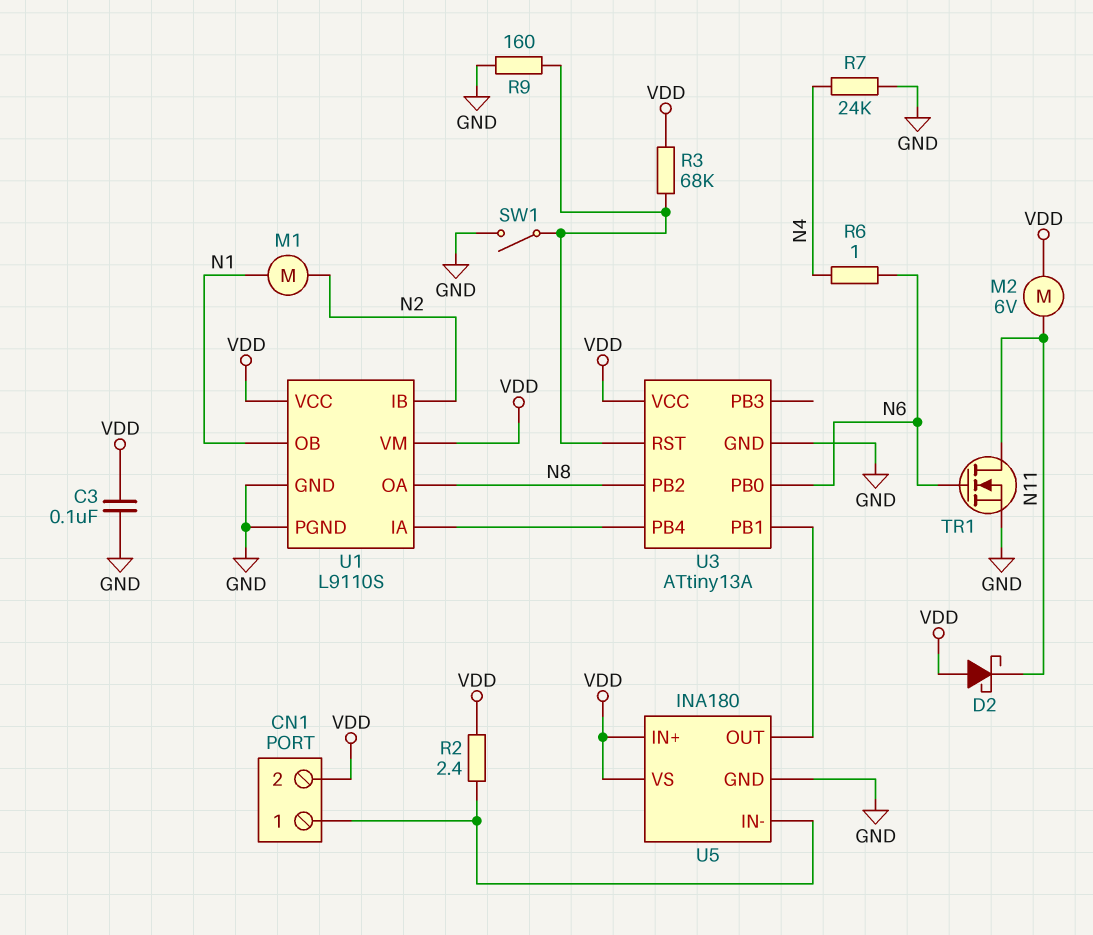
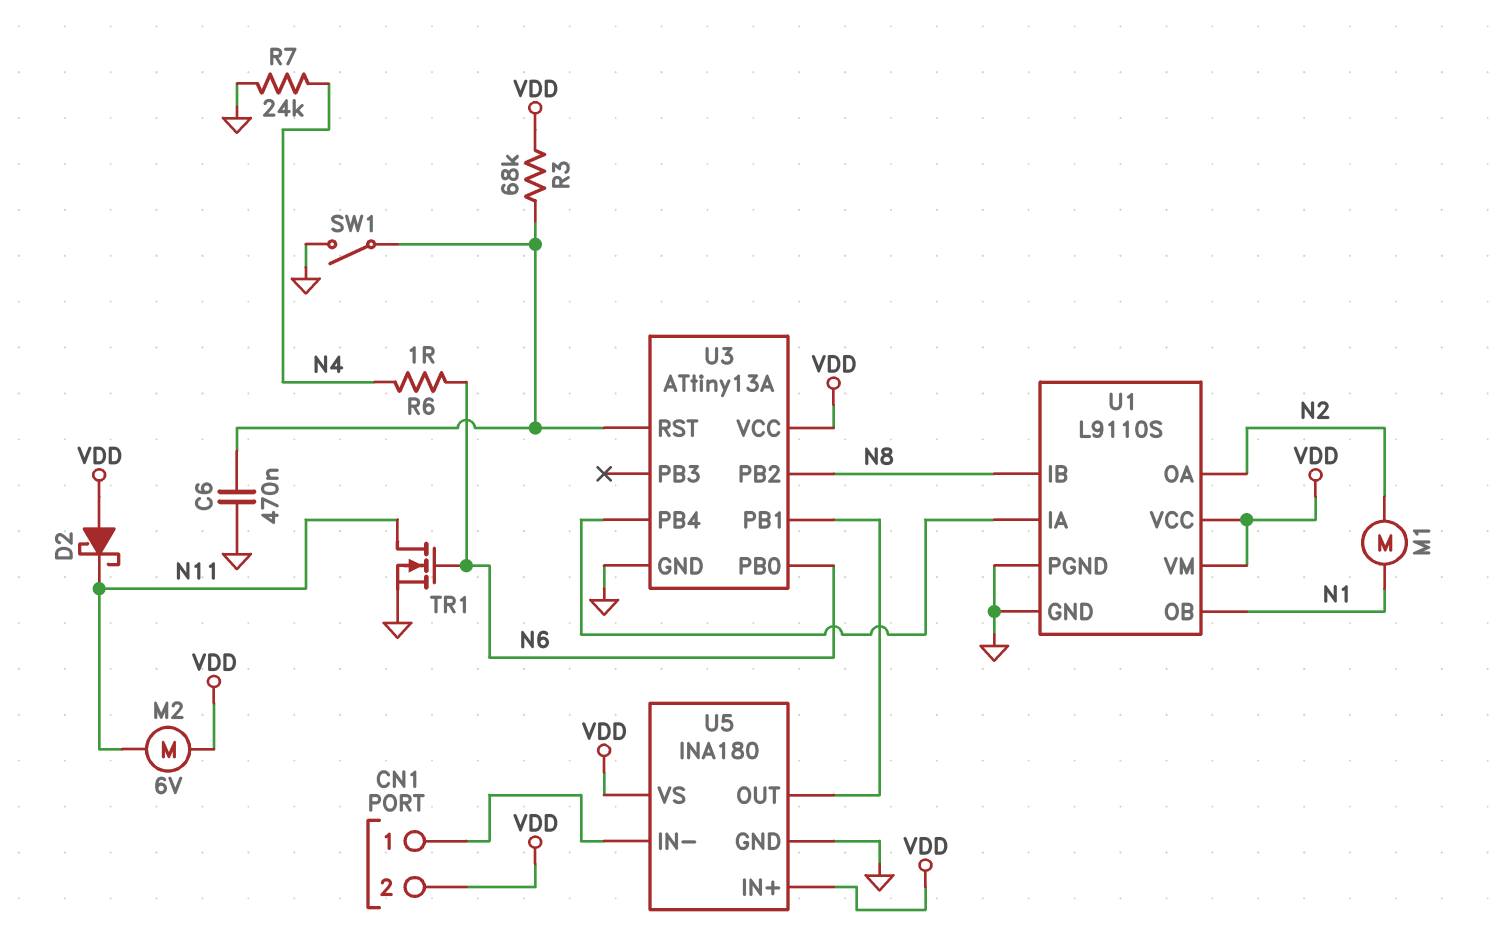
C3: 100nF (GND, VDD) -> none
C6: none -> 470nF (GND, U3/RST)
R2: 2.4 (CN1/1, VDD) -> none
R9: 160 (GND, U3/RST) -> none
U1 pin IB: N2 -> N8
U1 pin OA: N8 -> N2

